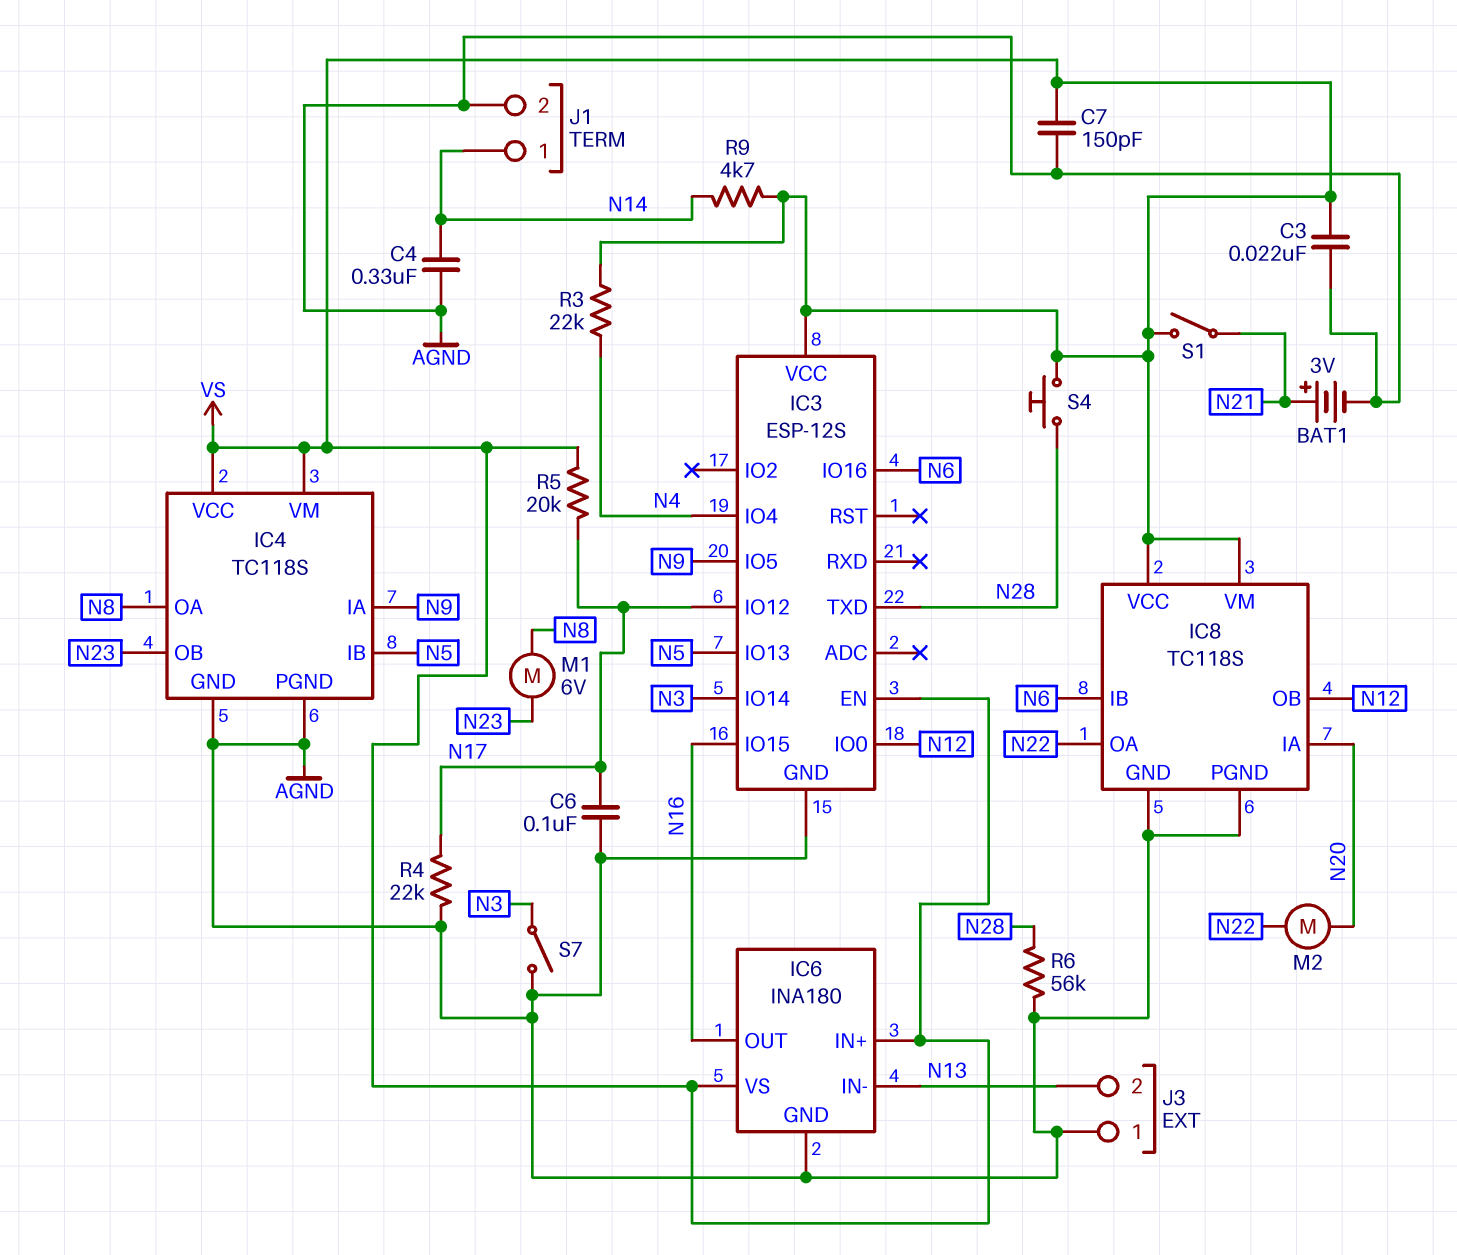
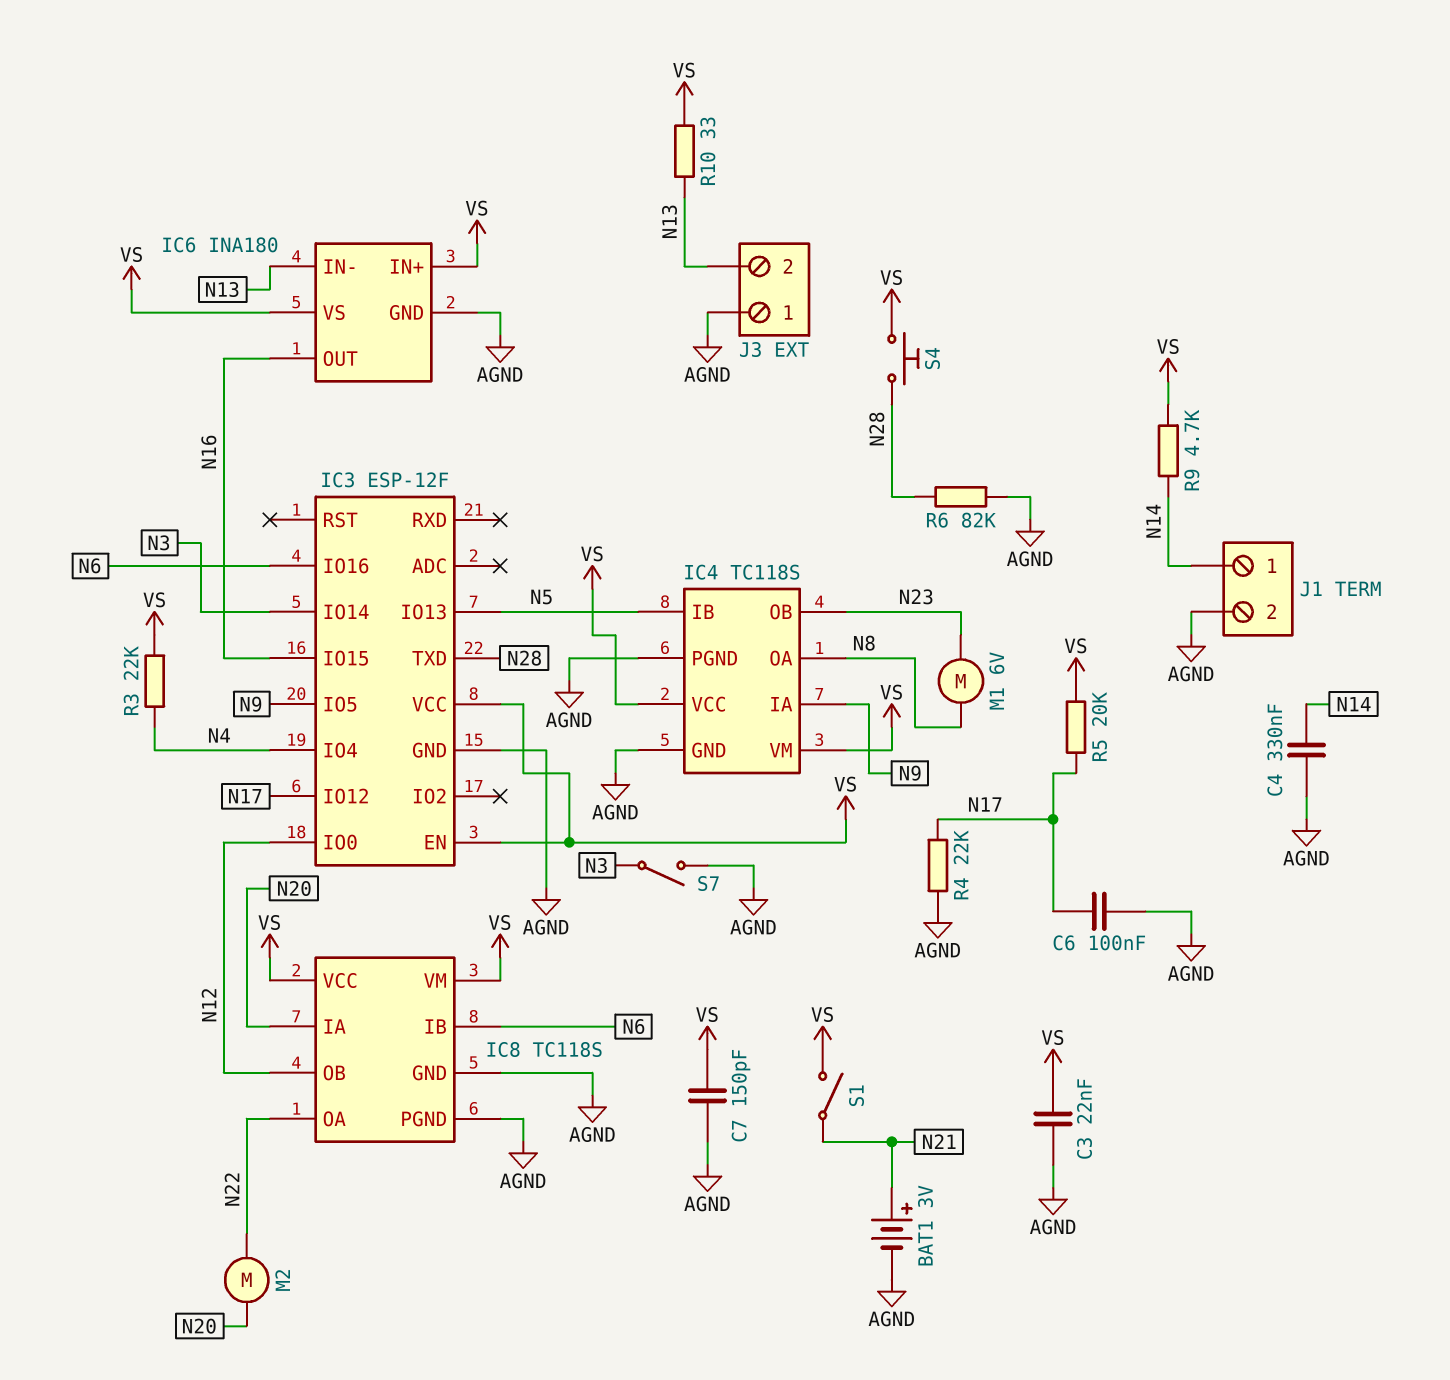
IC3: ESP-12S -> ESP-12F
R6: 56k (AGND, N28) -> 82k (AGND, N28)
R10: none -> 33 (N13, VS)

